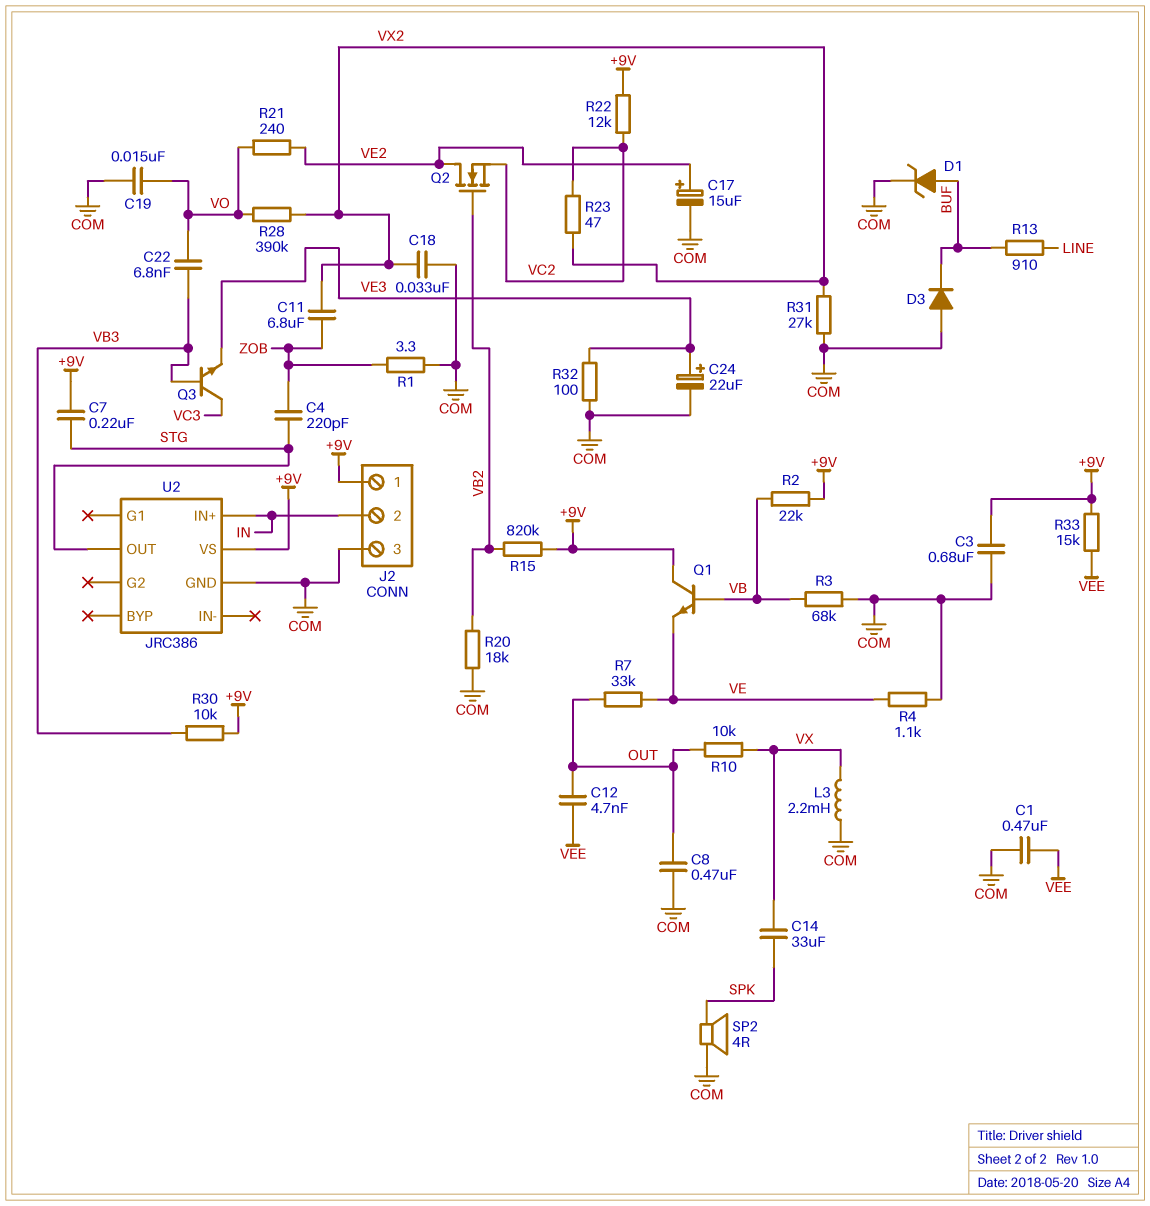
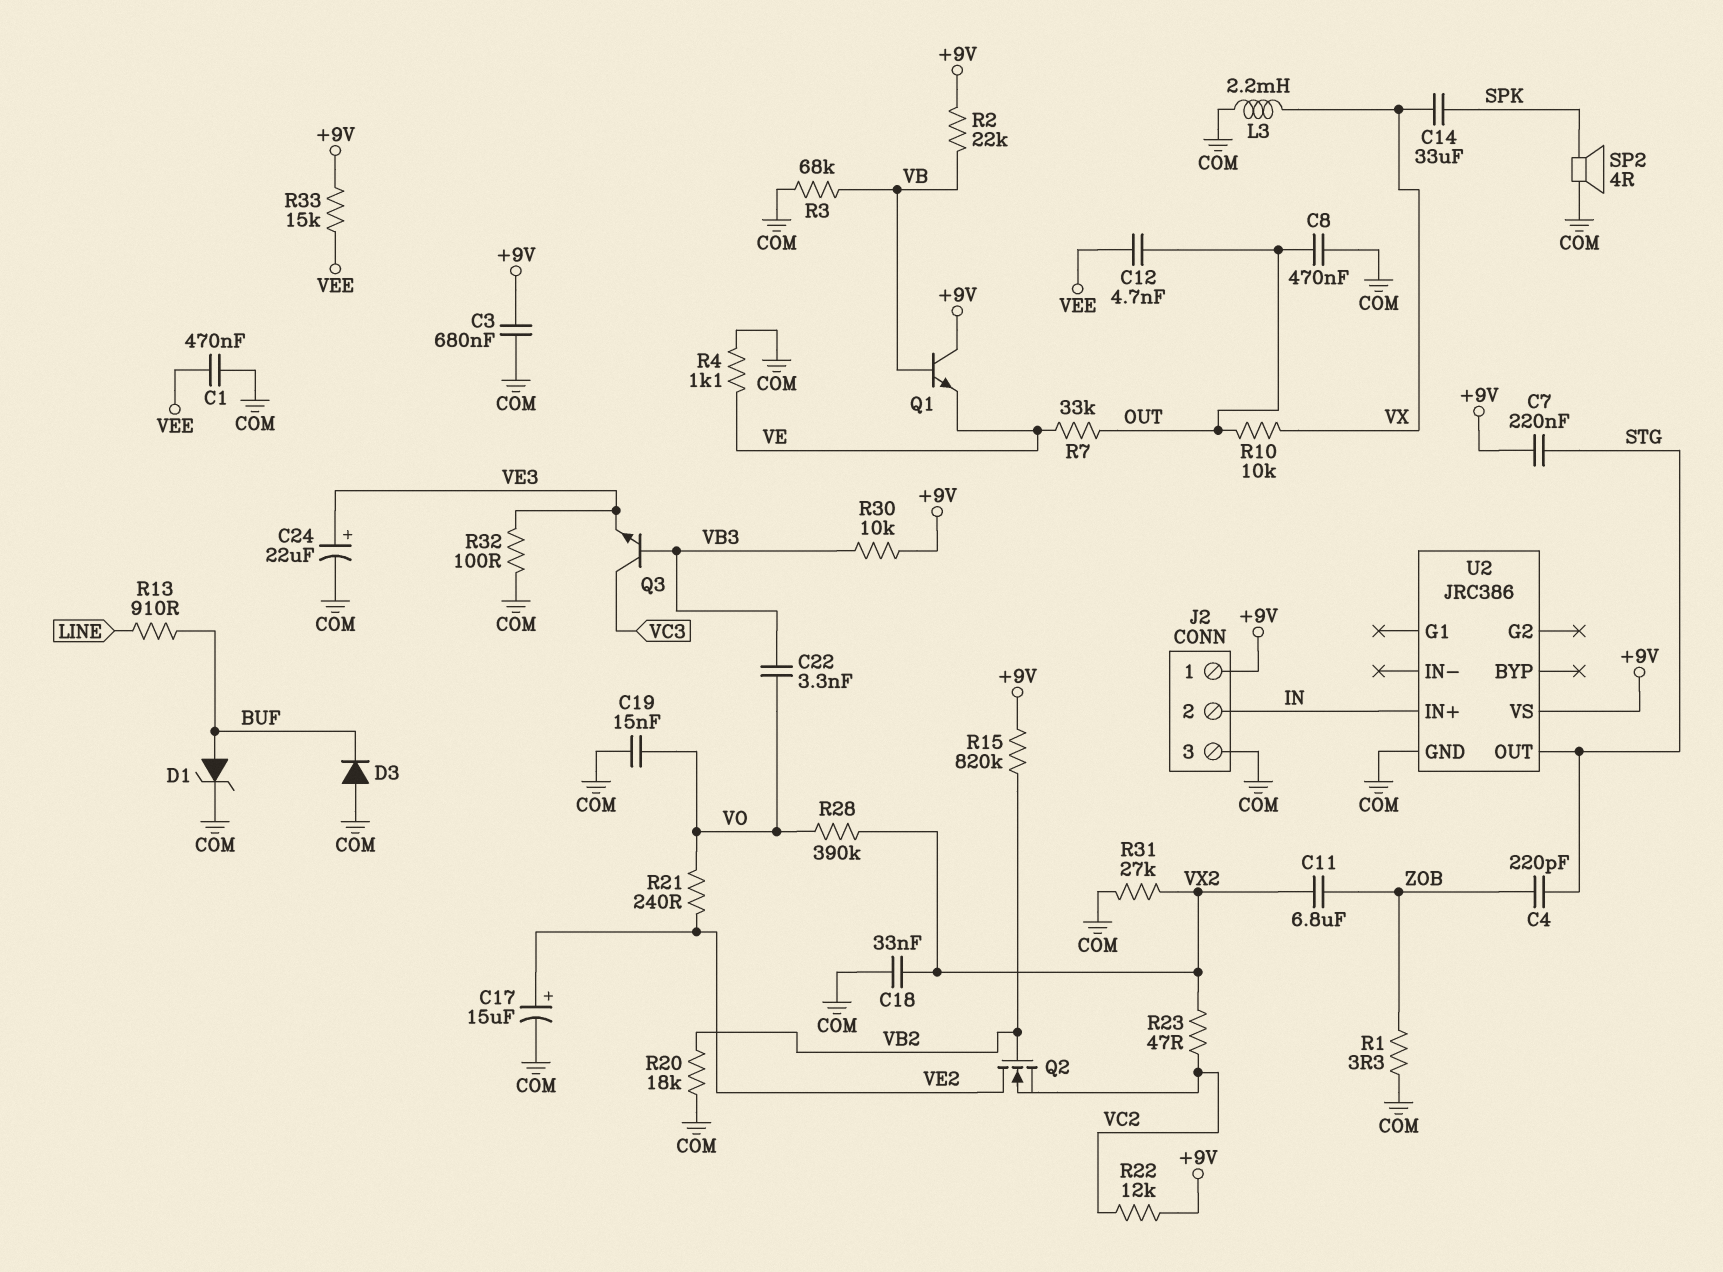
C22: 6.8nF (VB3, VO) -> 3.3nF (VB3, VO)

